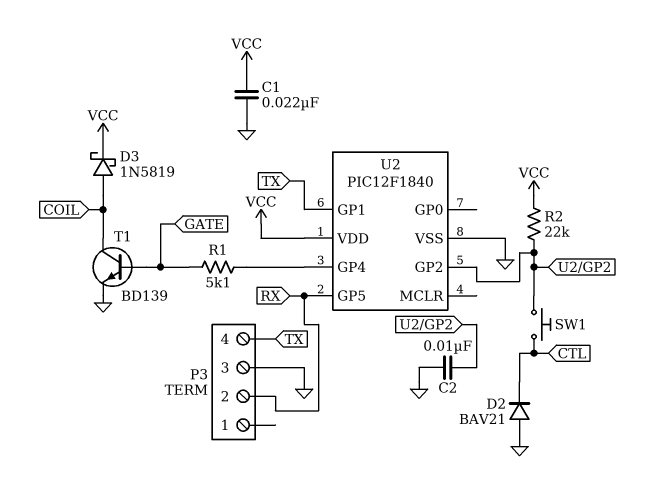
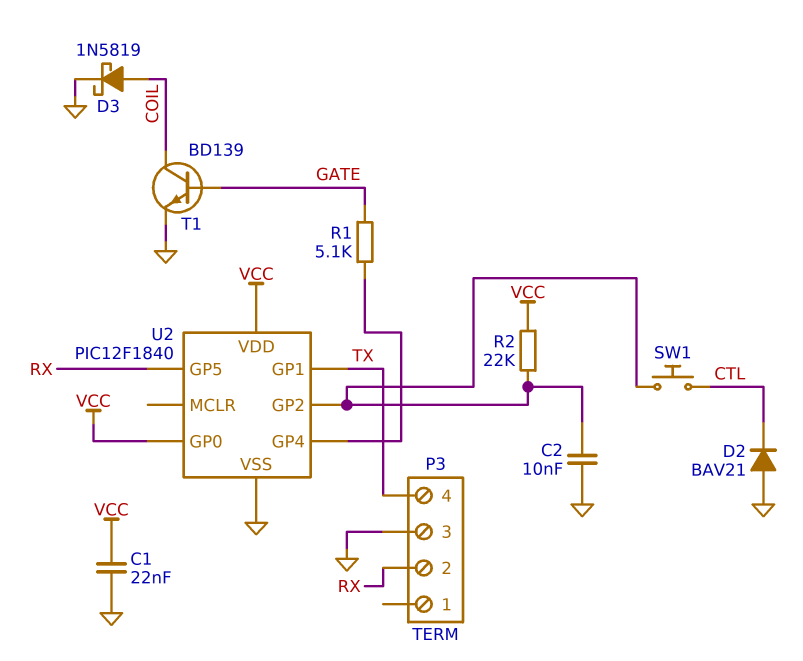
D3: schottky 1N5819 (A COIL, K VCC) -> schottky 1N5819 (A COIL, K GND)
U2 pin GP0: none -> VCC

